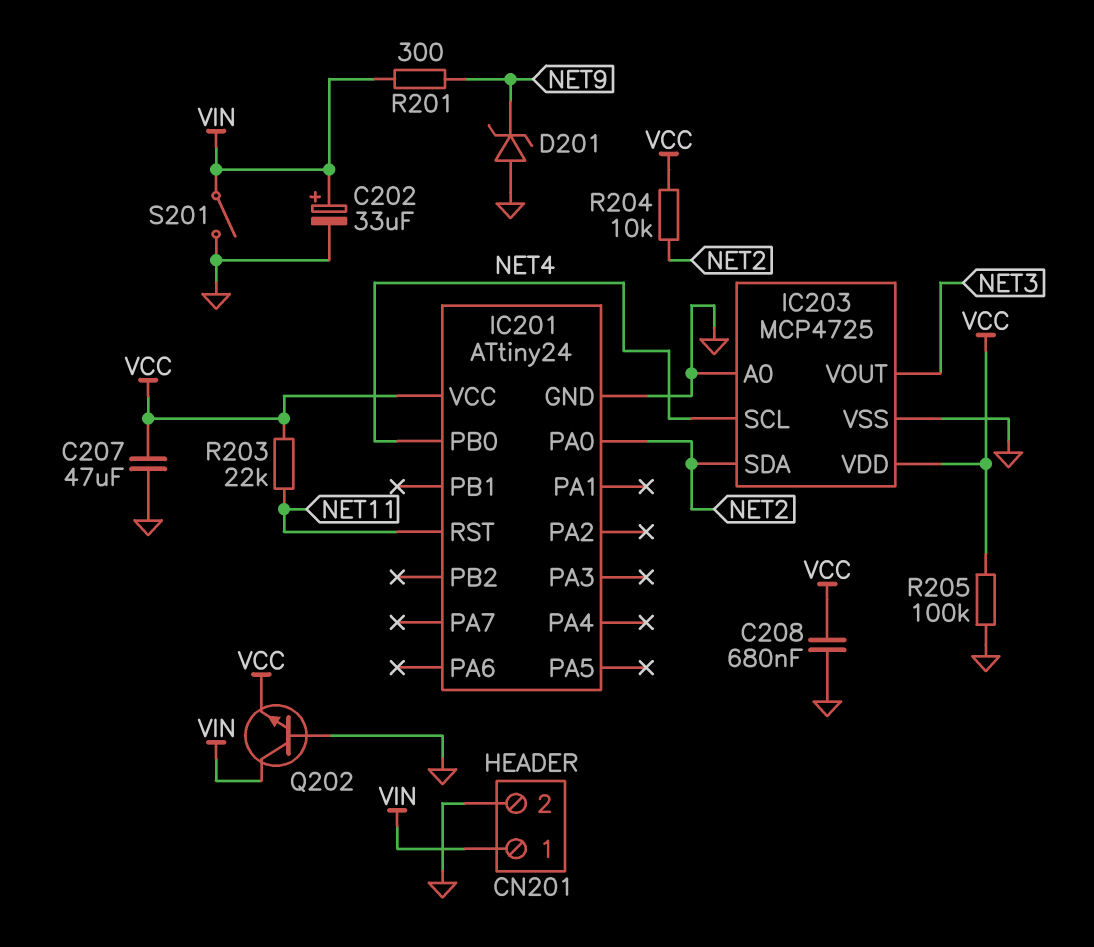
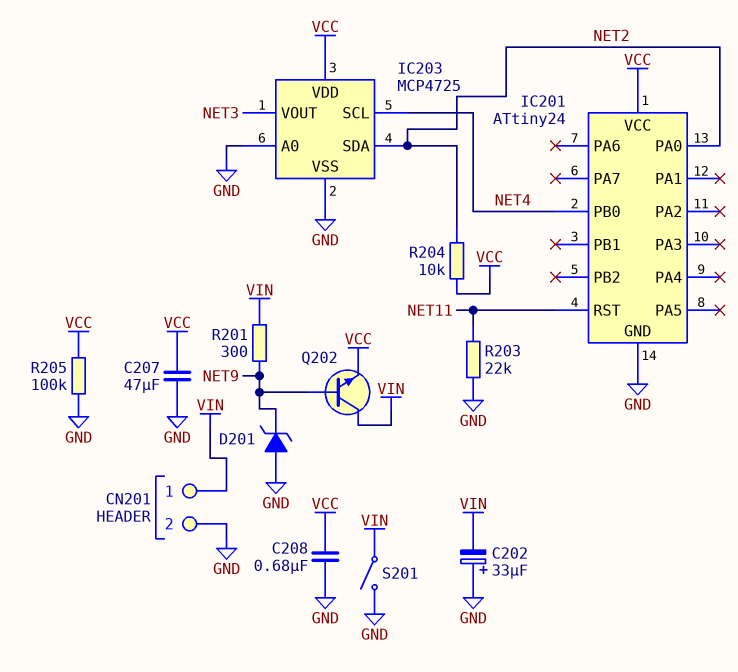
C202: 33uF (plus VIN, minus GND) -> 33uF (plus GND, minus VIN)
Q202: NPN (B GND, C VIN, E VCC) -> NPN (B NET9, C VIN, E VCC)
R203: 22k (NET11, VCC) -> 22k (GND, NET11)

